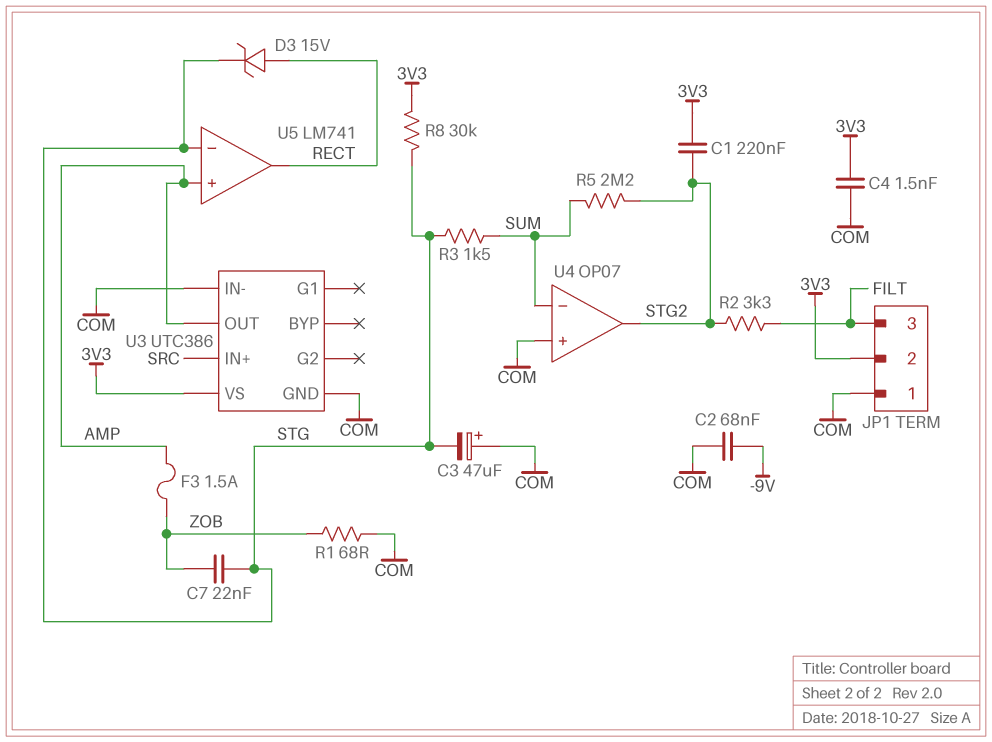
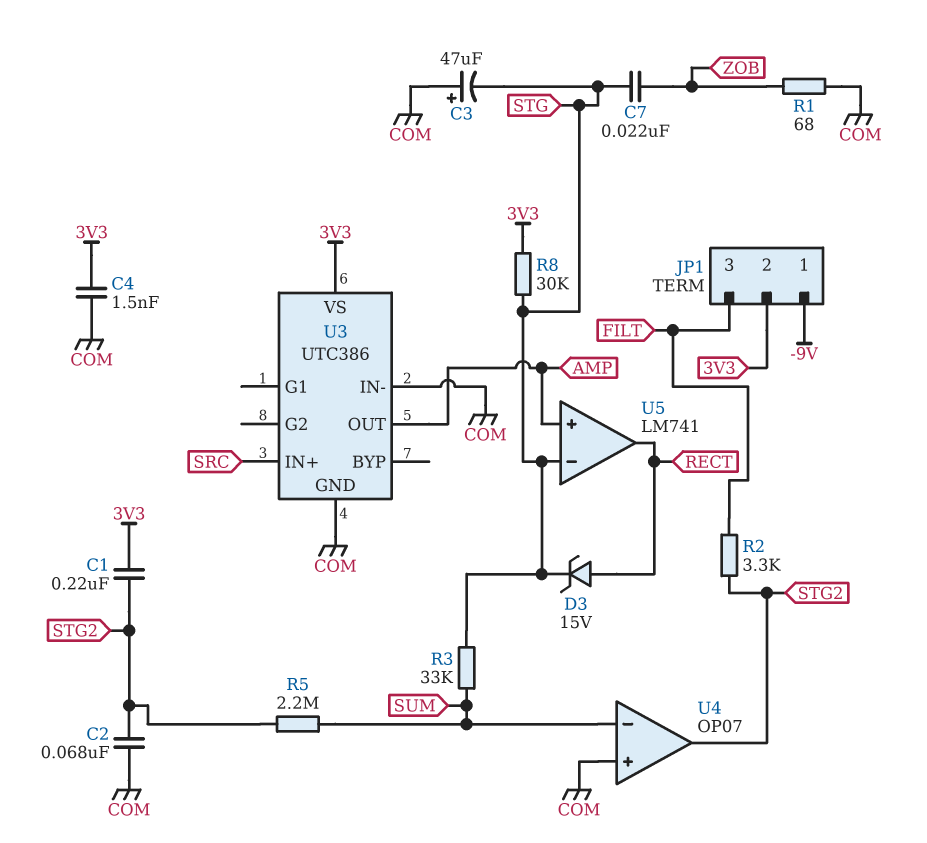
C2: 68nF (-9V, COM) -> 68nF (COM, STG2)
F3: 1.5A (AMP, ZOB) -> none
JP1 pin 1: COM -> -9V
R3: 1.5k (STG, SUM) -> 33k (STG, SUM)

